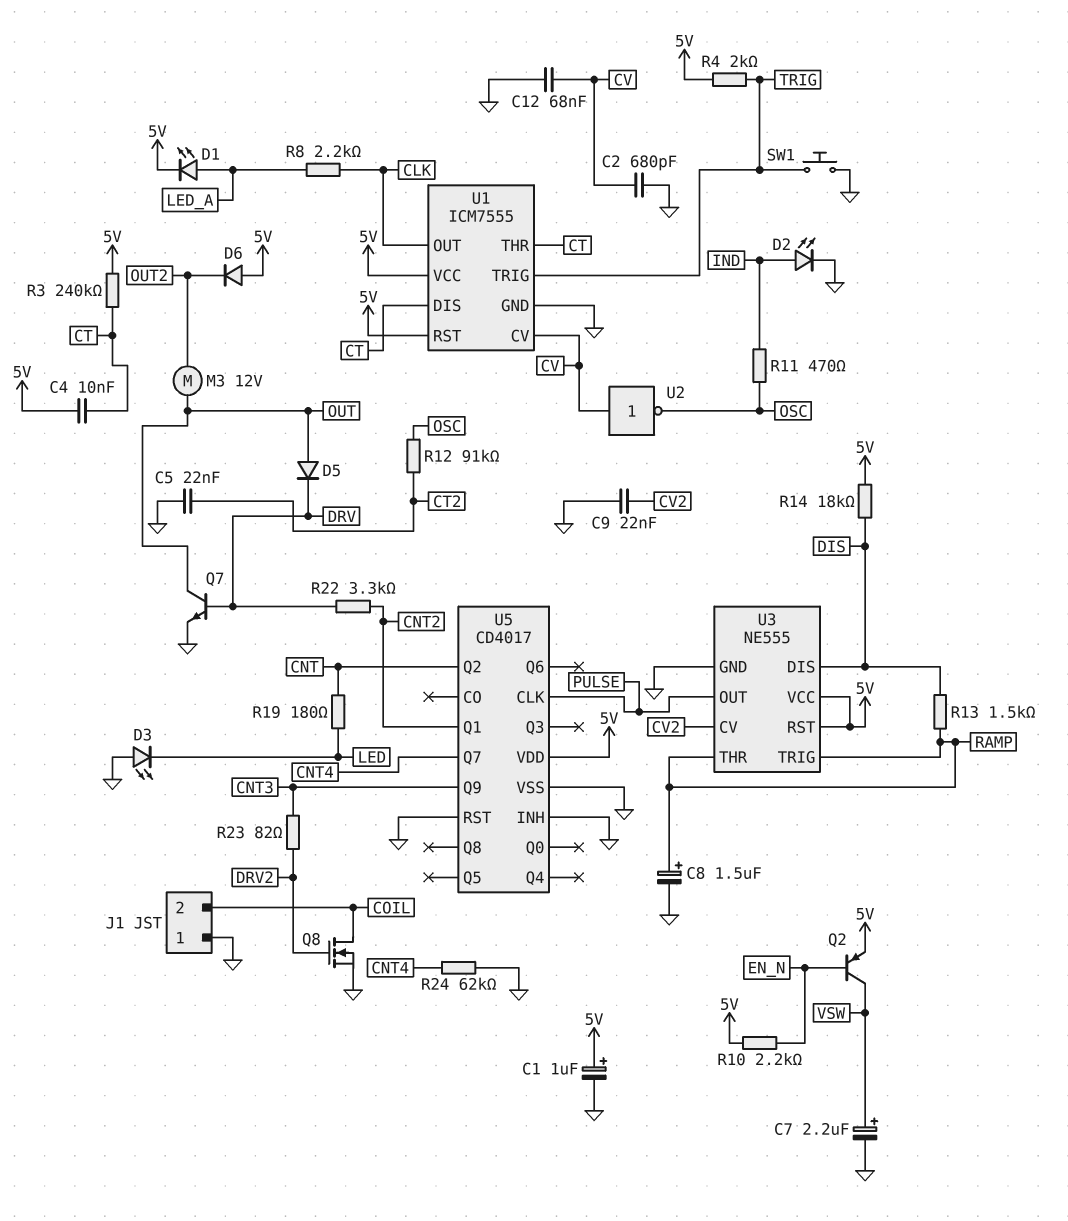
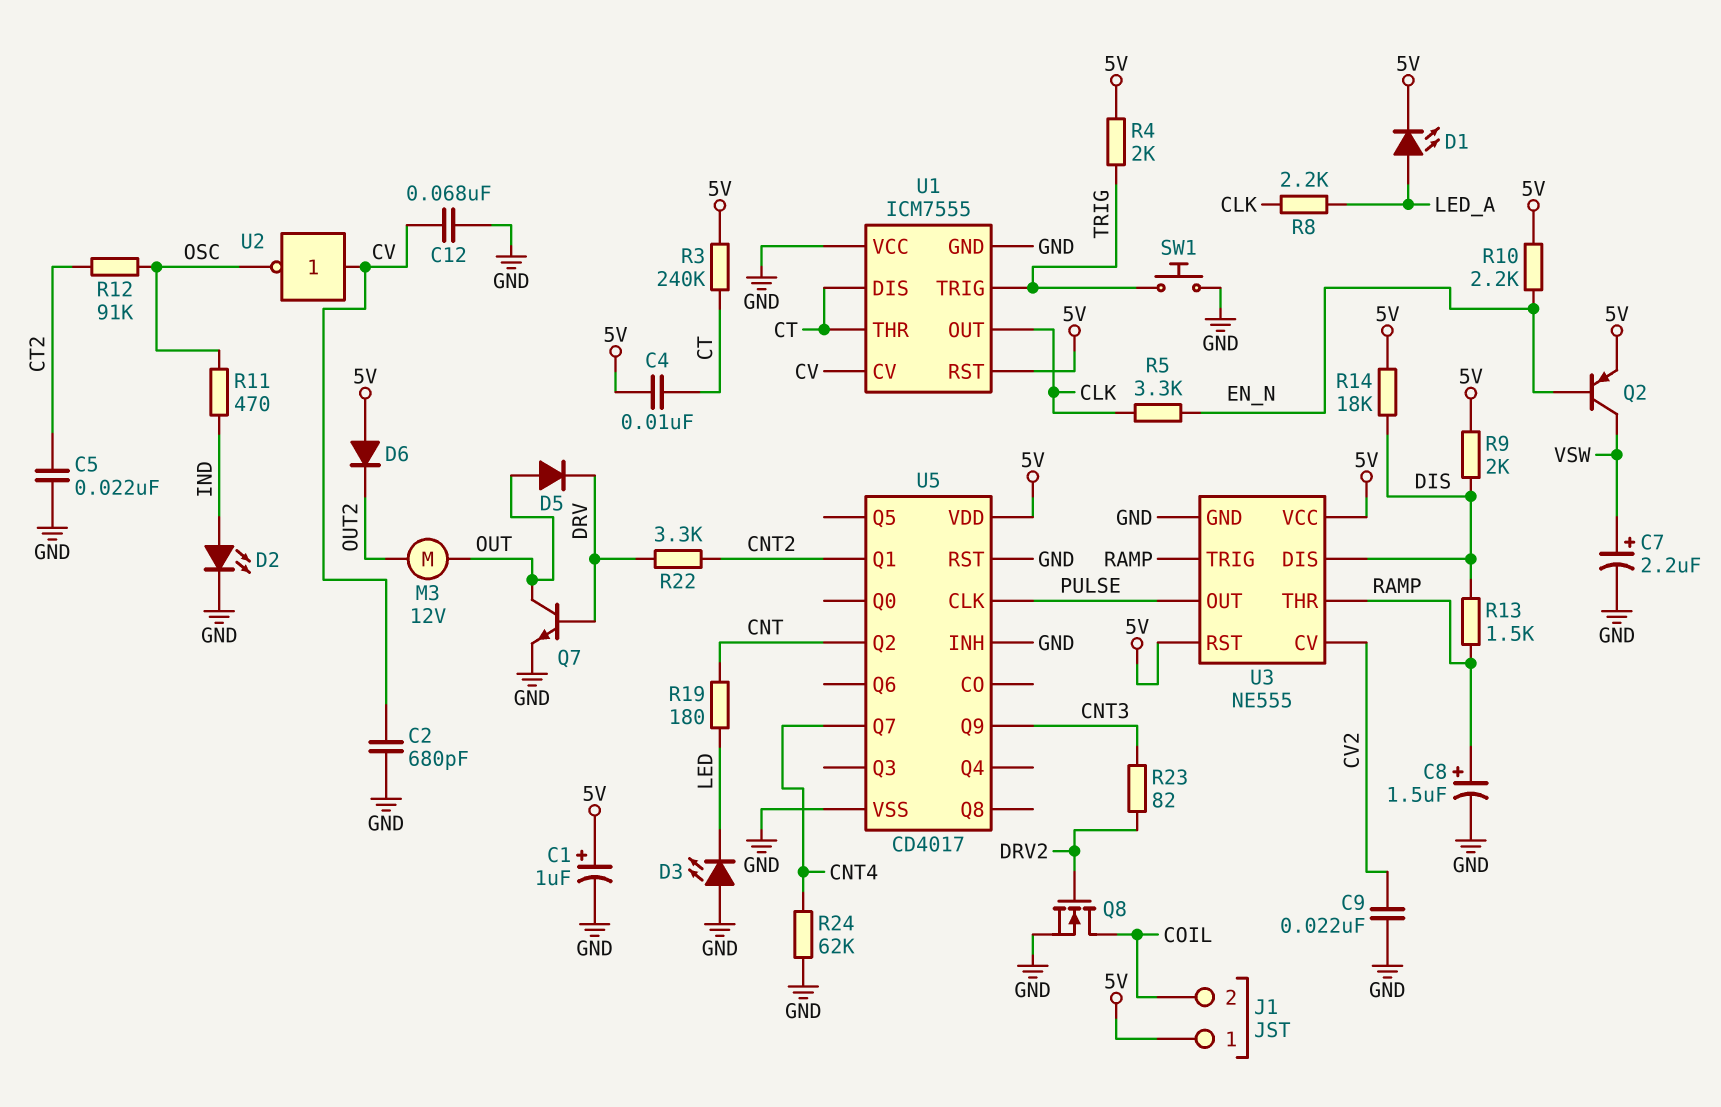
J1 pin 1: GND -> 5V
R5: none -> 3.3k (CLK, EN_N)
R9: none -> 2k (5V, DIS)
U1 pin VCC: 5V -> GND

